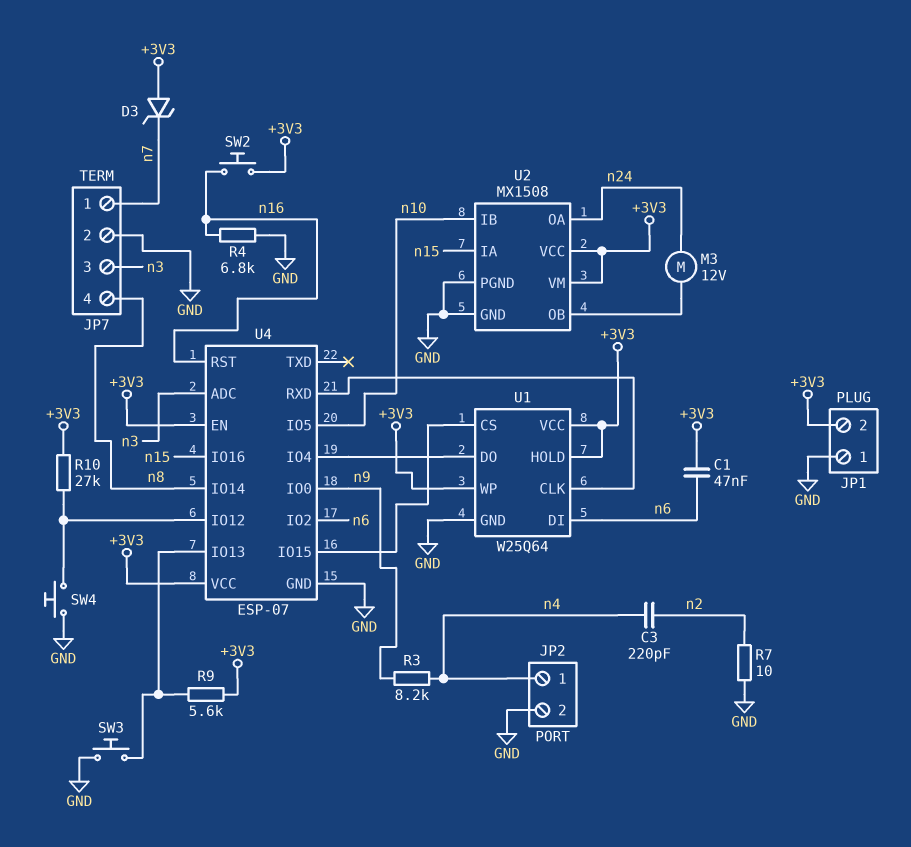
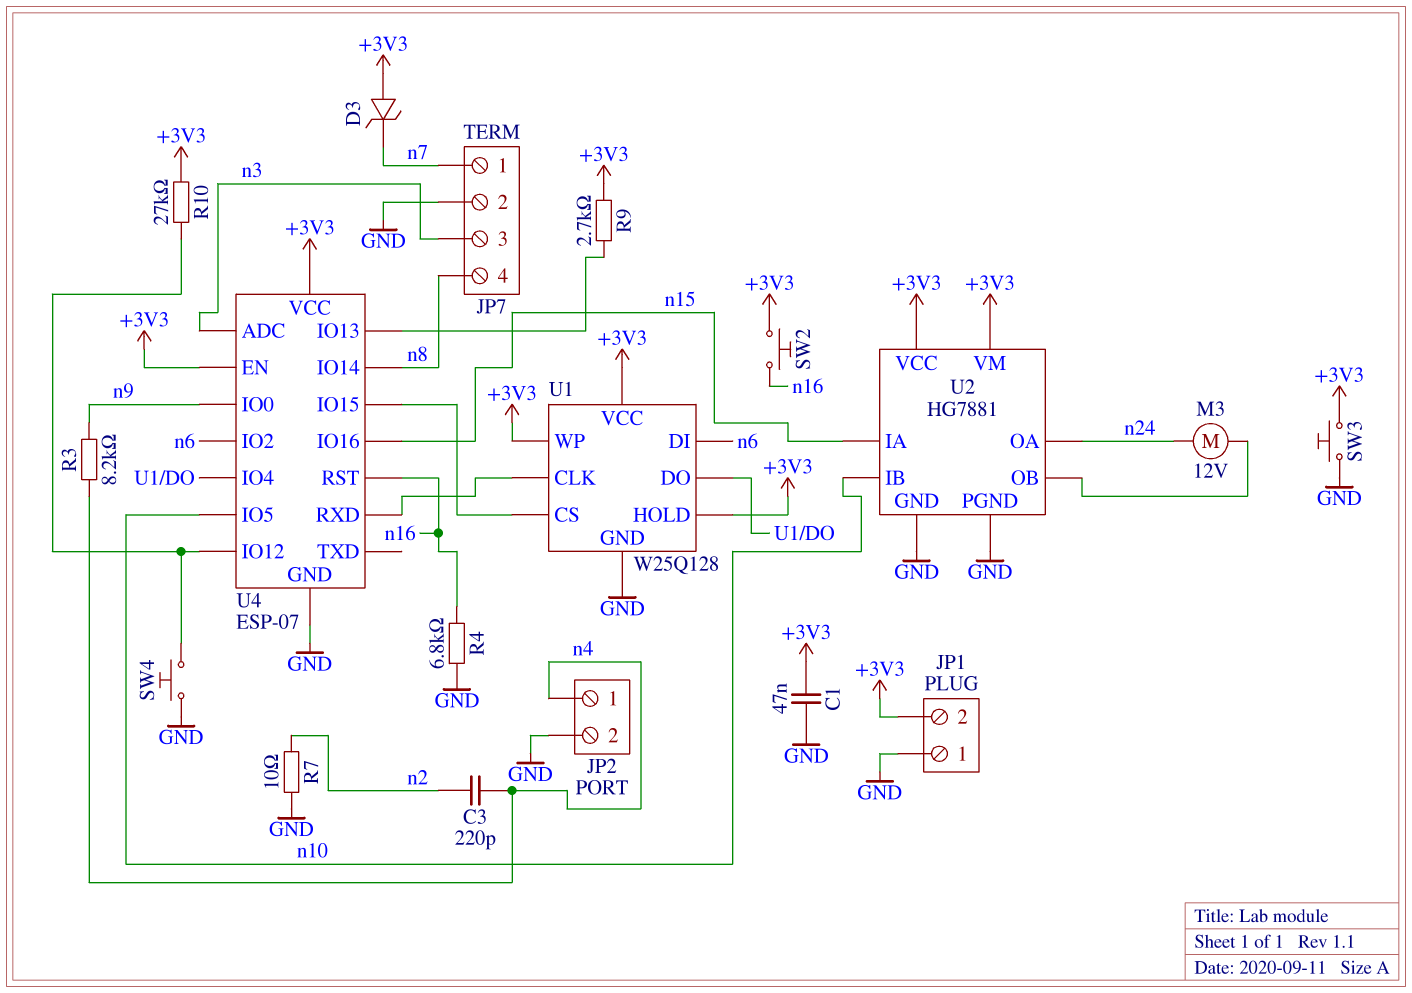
C1: 47nF (+3V3, n6) -> 47nF (+3V3, GND)
R9: 5.6k (+3V3, U4/IO13) -> 2.7k (+3V3, U4/IO13)
SW3: button (GND, U4/IO13) -> button (+3V3, GND)
U1: W25Q64 -> W25Q128
U2: MX1508 -> HG7881

